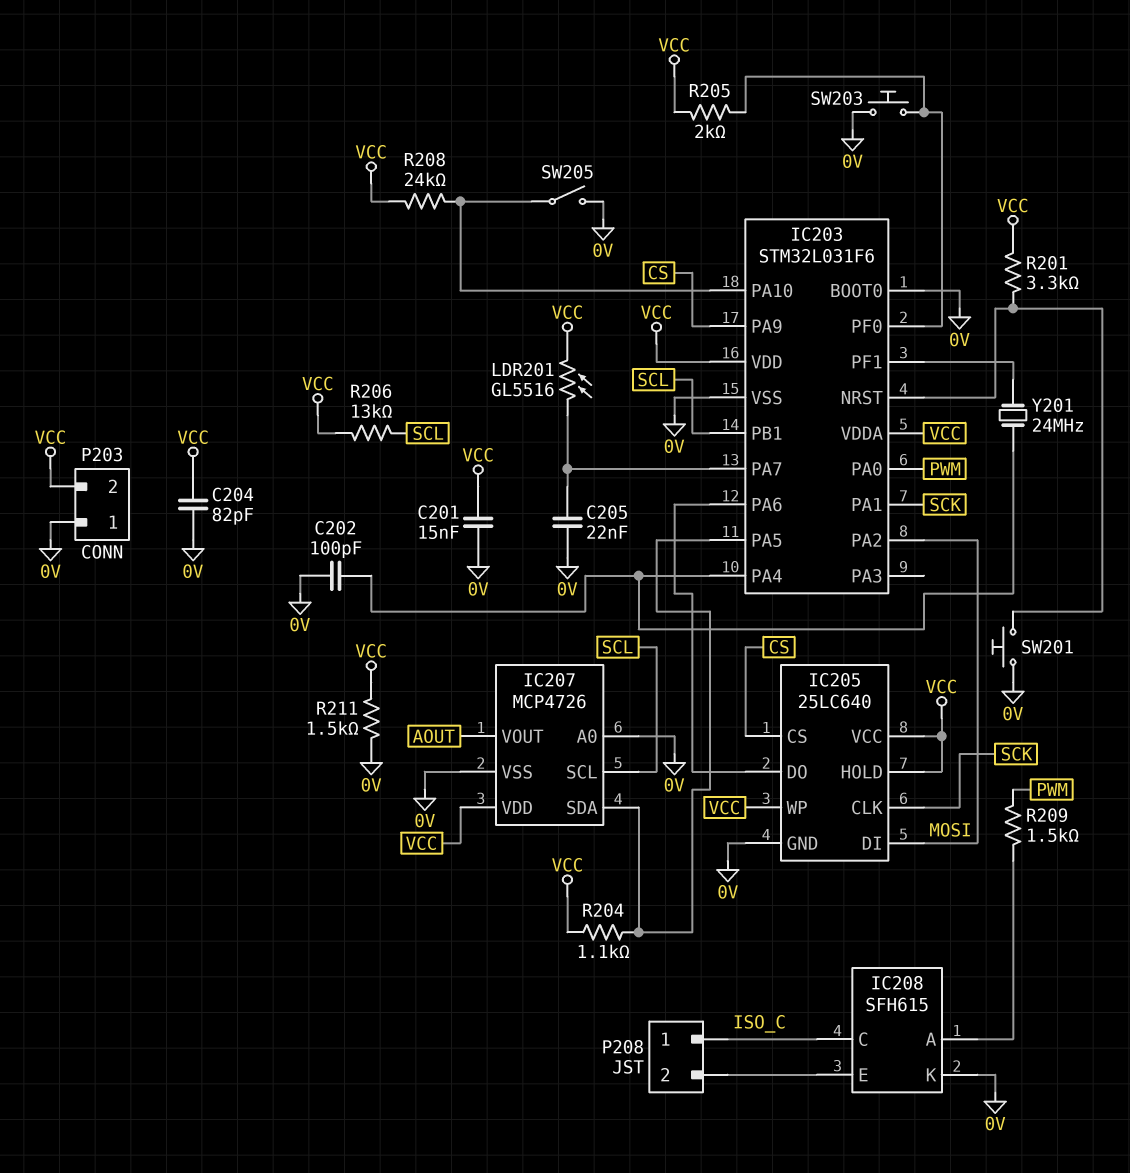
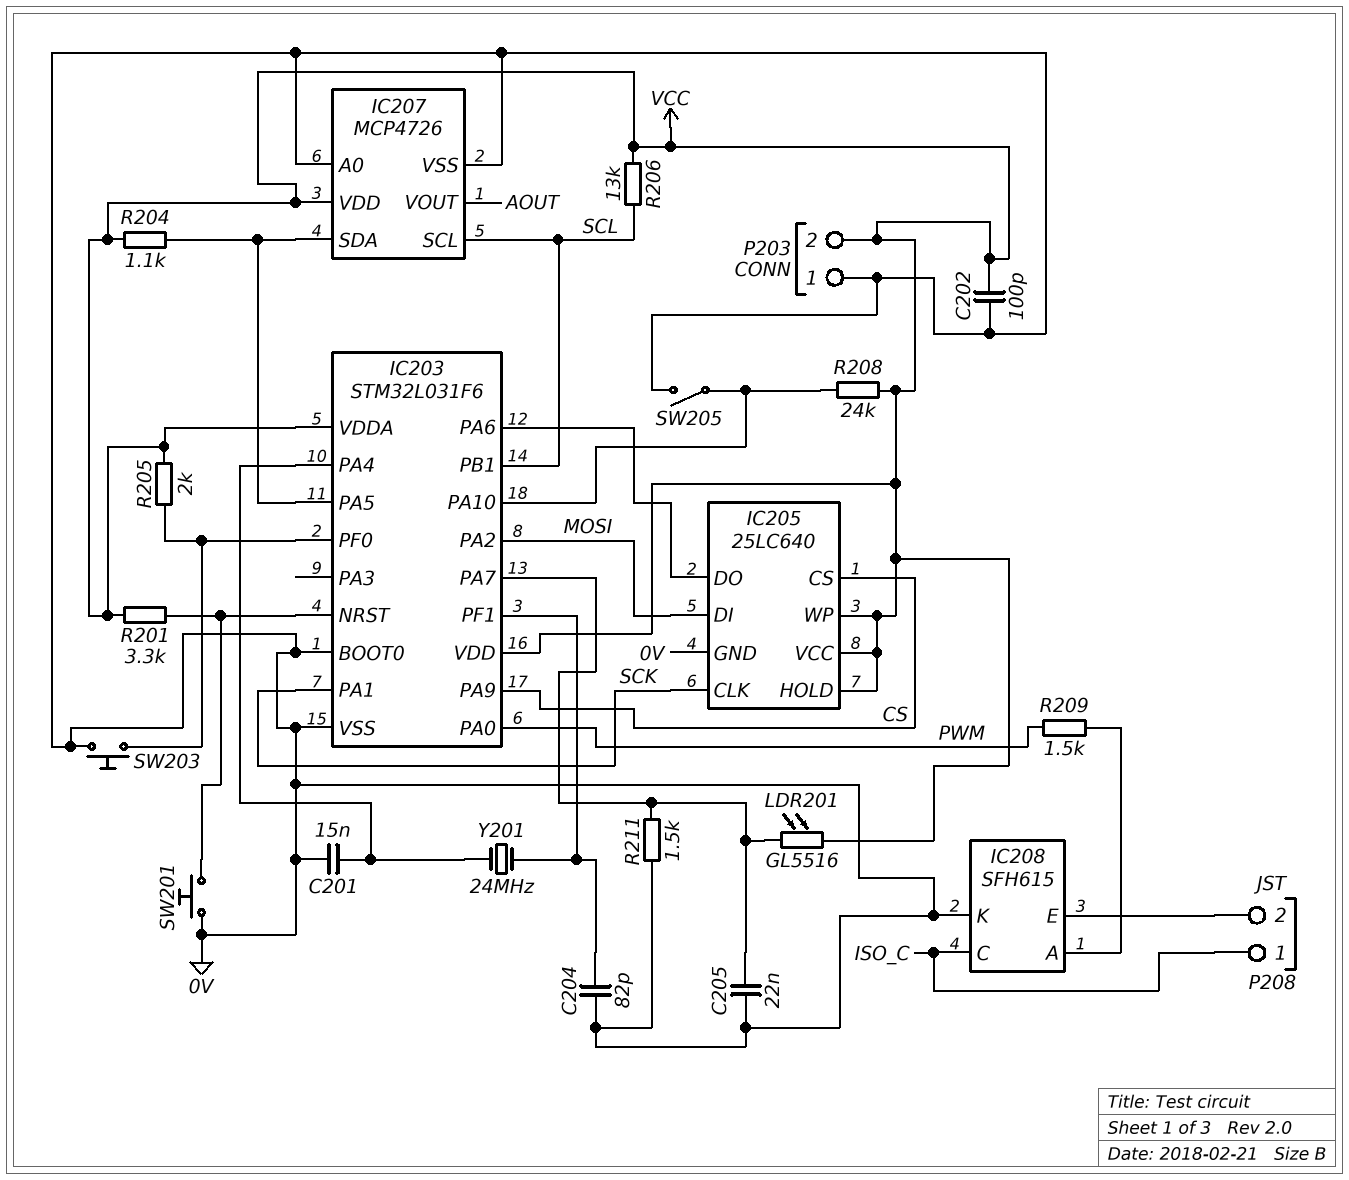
C201: 15nF (0V, VCC) -> 15nF (0V, IC203/PA4)
C202: 100pF (0V, IC203/PA4) -> 100pF (0V, VCC)
C204: 82pF (0V, VCC) -> 82pF (0V, IC203/PF1)
R211: 1.5k (0V, VCC) -> 1.5k (0V, IC203/PA7)

